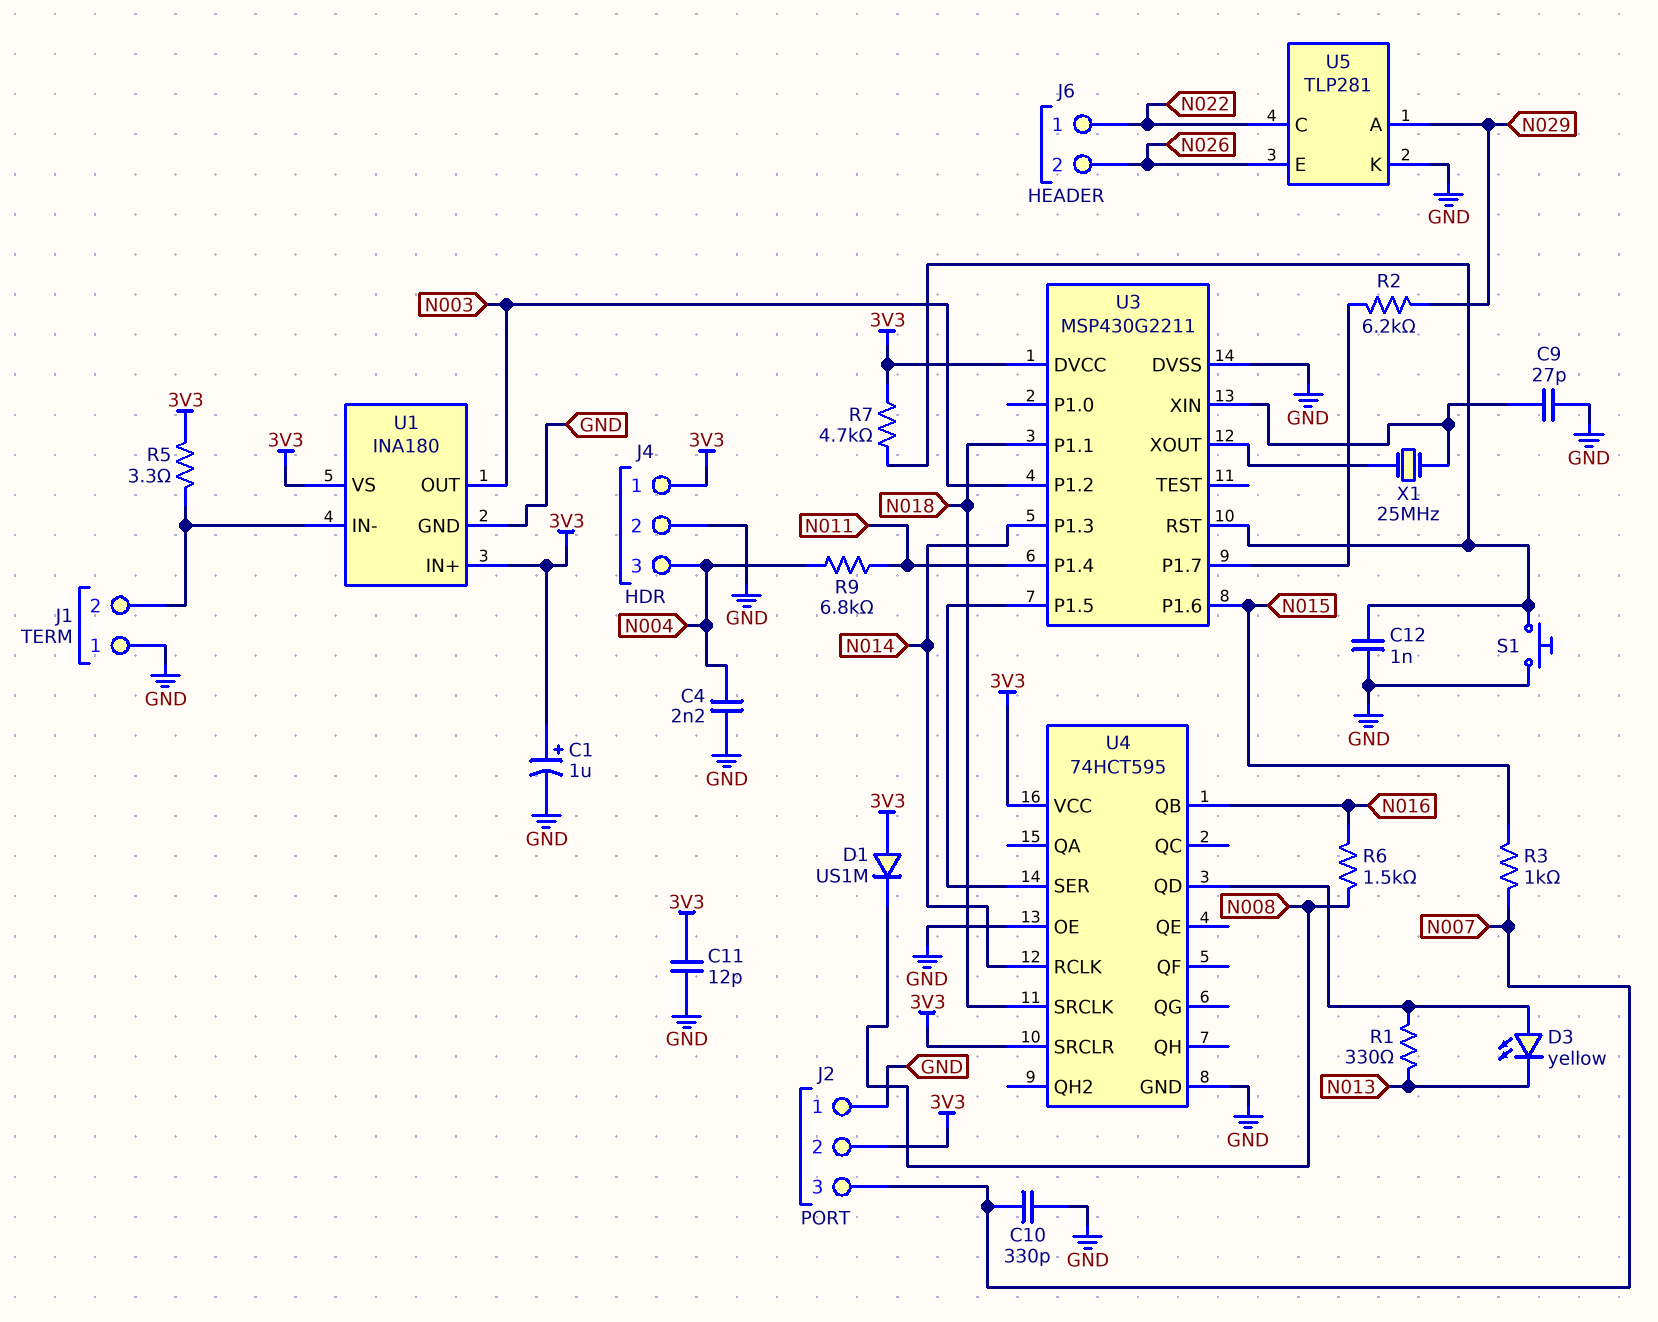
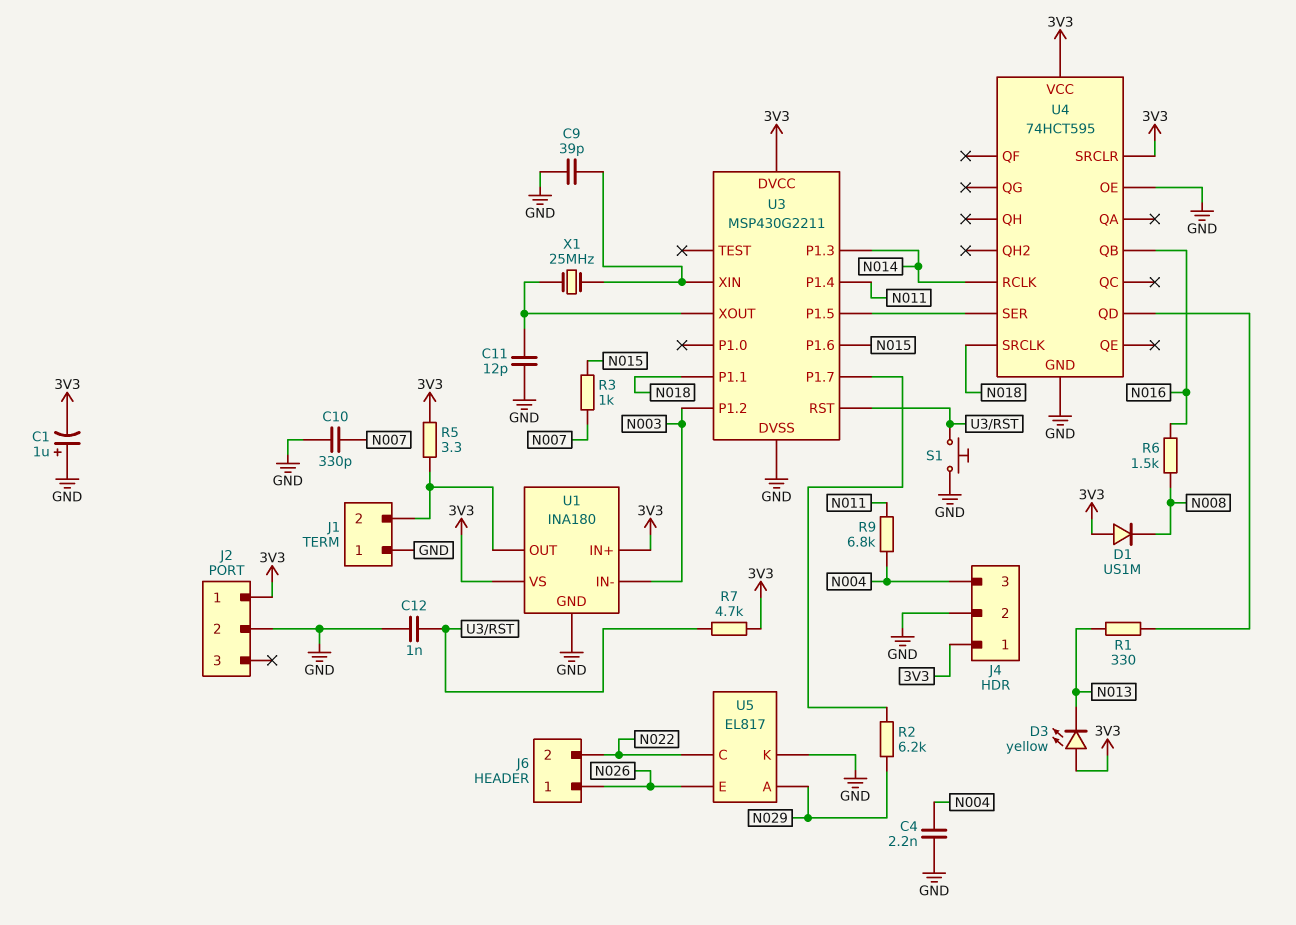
C1: 1uF (plus 3V3, minus GND) -> 1uF (plus GND, minus 3V3)
C9: 27pF (GND, U3/XIN) -> 39pF (GND, U3/XIN)
C11: 12pF (3V3, GND) -> 12pF (GND, U3/XOUT)
D3: LED yellow (A U4/QD, K N013) -> LED yellow (A 3V3, K N013)
J2 pin 1: GND -> 3V3
J2 pin 2: 3V3 -> GND
J2 pin 3: N007 -> none
J6 pin 1: N022 -> N026
J6 pin 2: N026 -> N022
U1 pin IN-: J1/2 -> N003
U1 pin OUT: N003 -> J1/2
U5: TLP281 -> EL817

